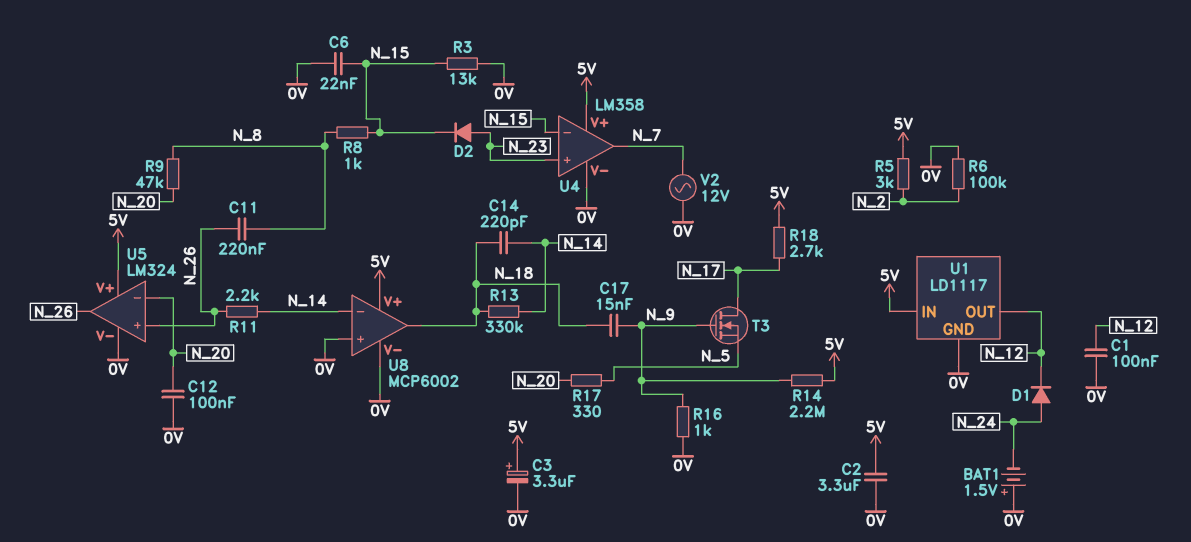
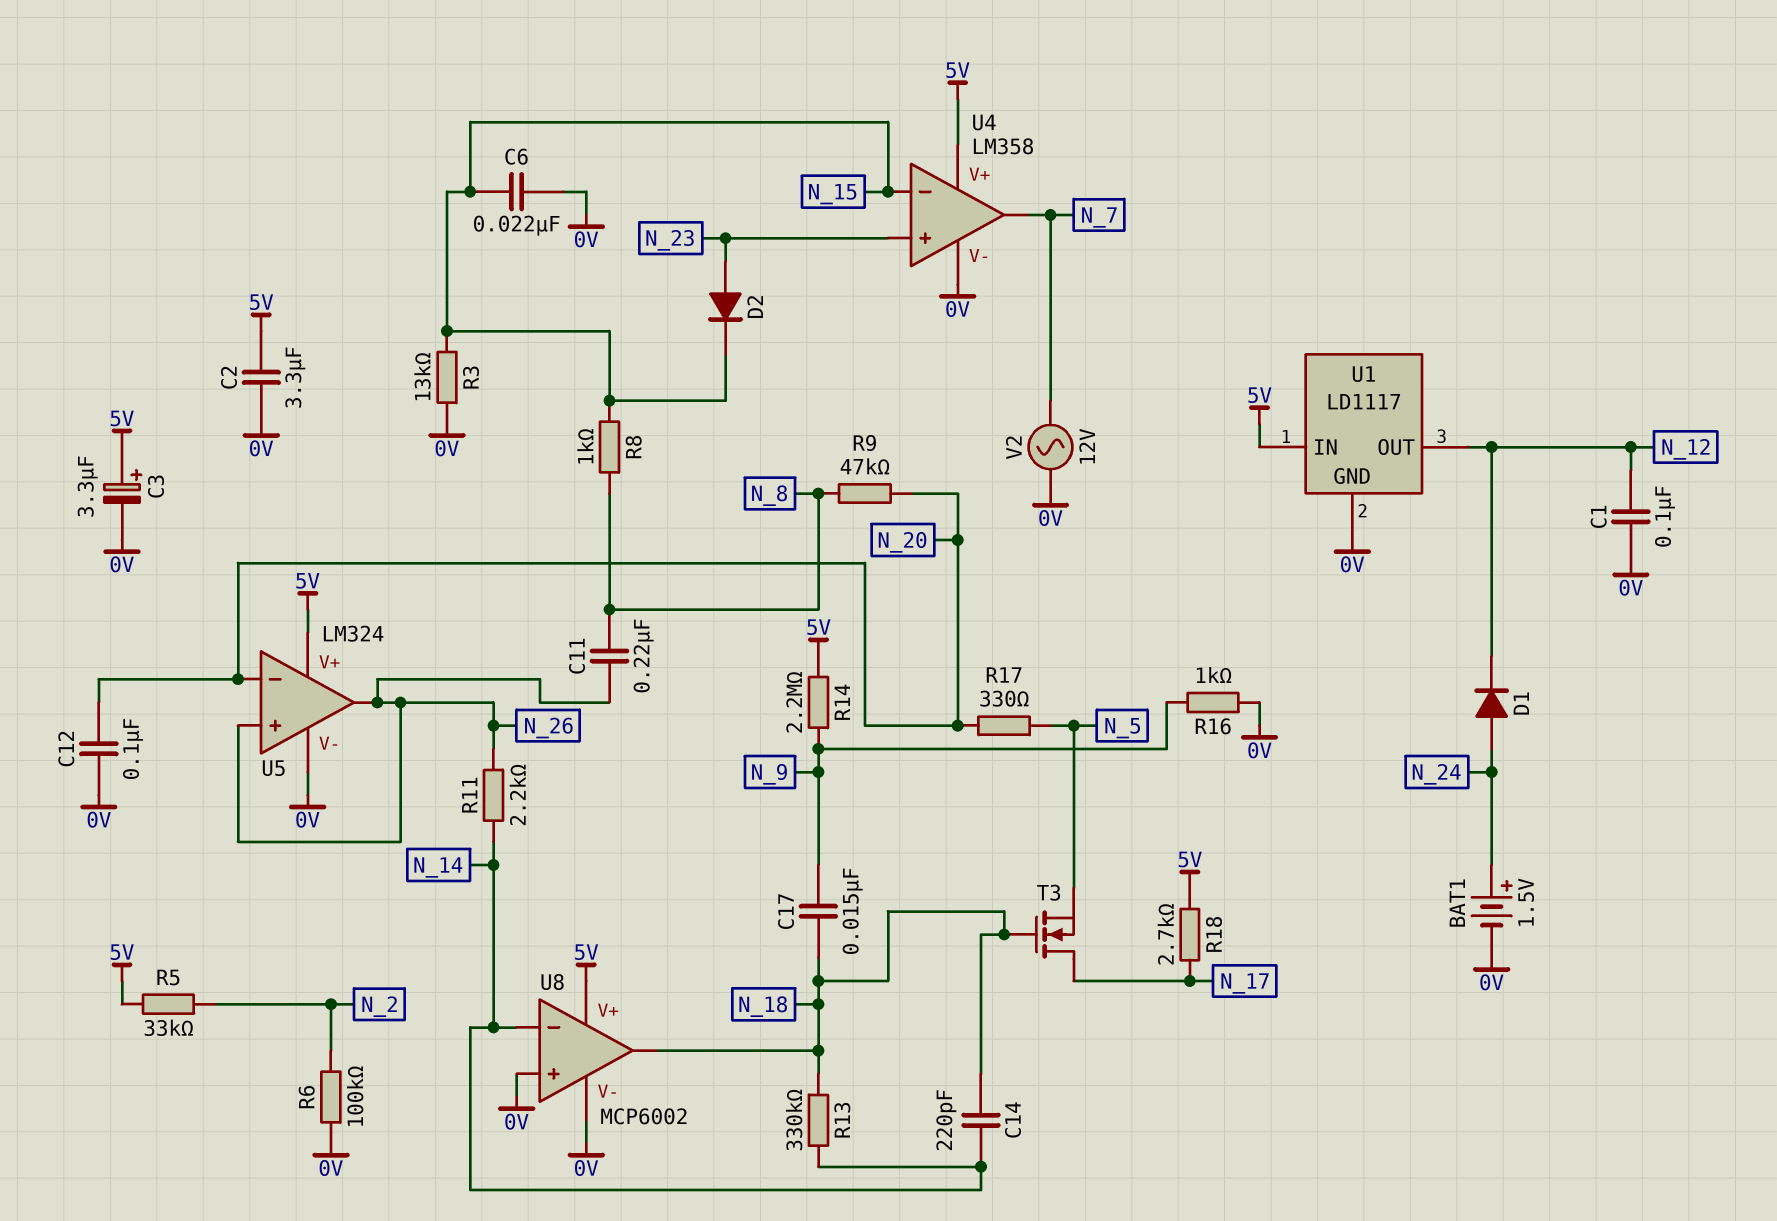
BAT1: 1.5V (plus 0V, minus N_24) -> 1.5V (plus N_24, minus 0V)
R5: 3k (5V, N_2) -> 33k (5V, N_2)
T3: NMOS (G N_9, D N_17, S N_5) -> NMOS (G N_18, D N_17, S N_5)

